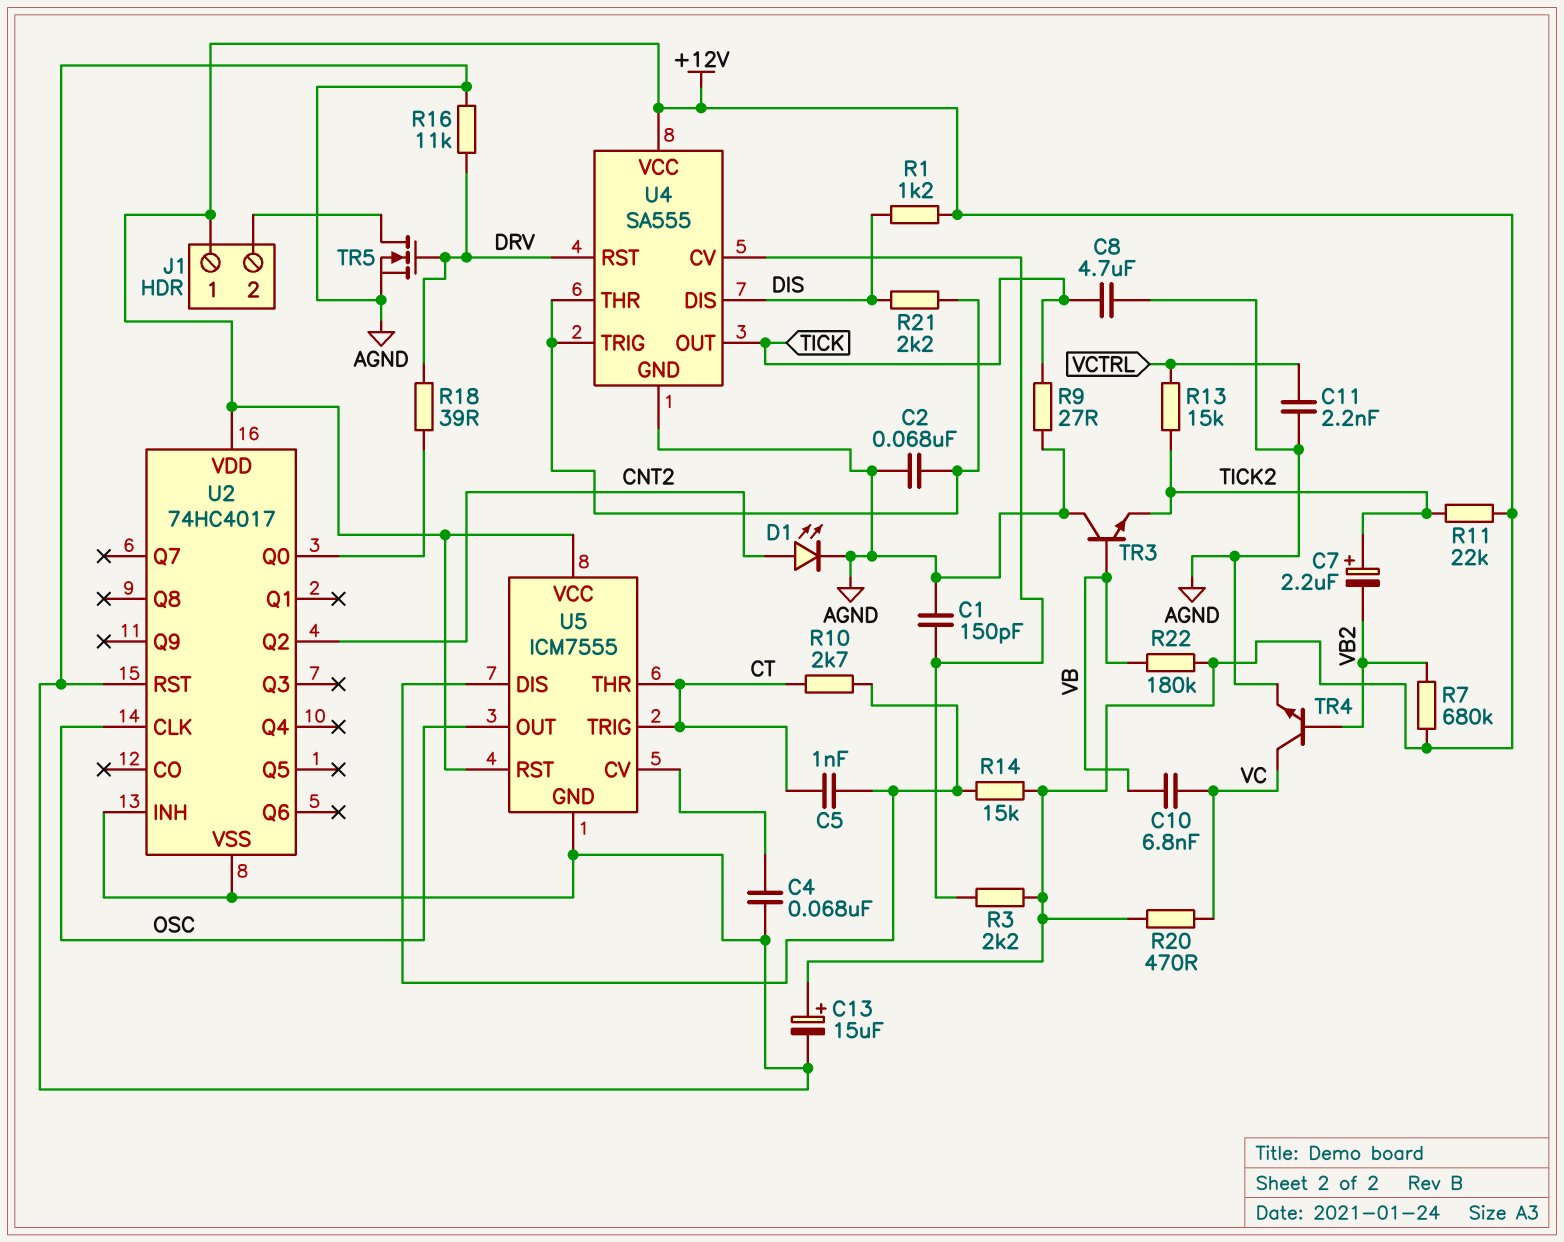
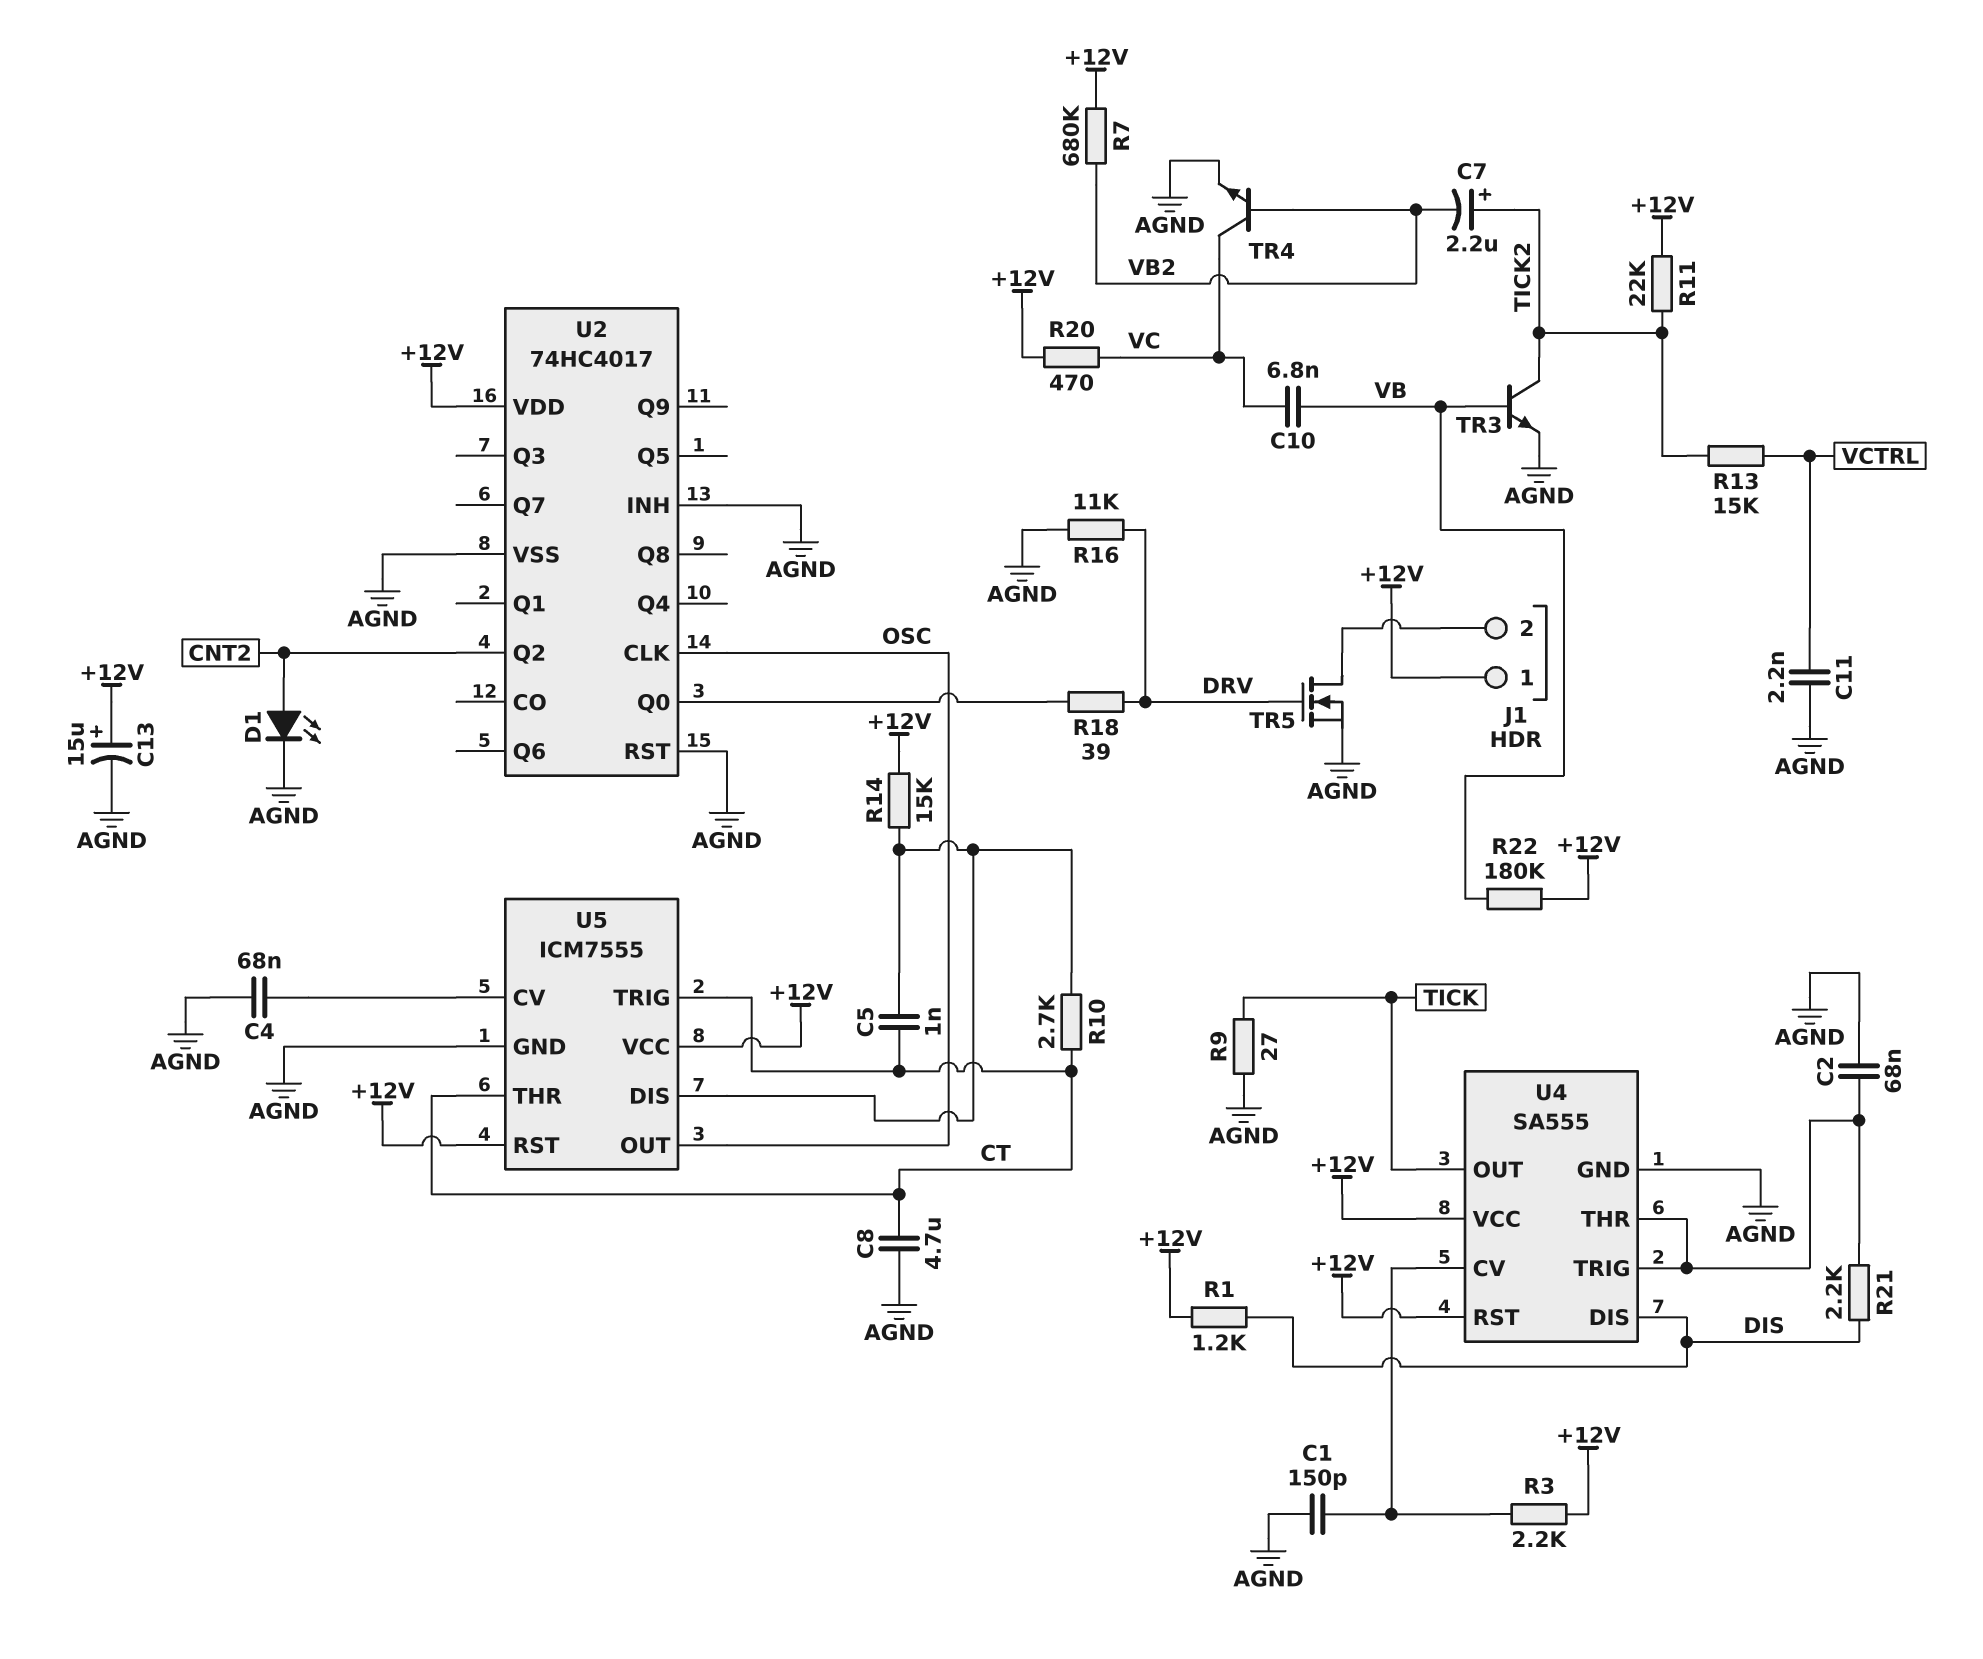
C8: 4.7uF (AGND, TICK) -> 4.7uF (AGND, CT)
TR3: NPN (B VB, C AGND, E TICK2) -> NPN (B VB, C TICK2, E AGND)
U4 pin RST: DRV -> +12V

